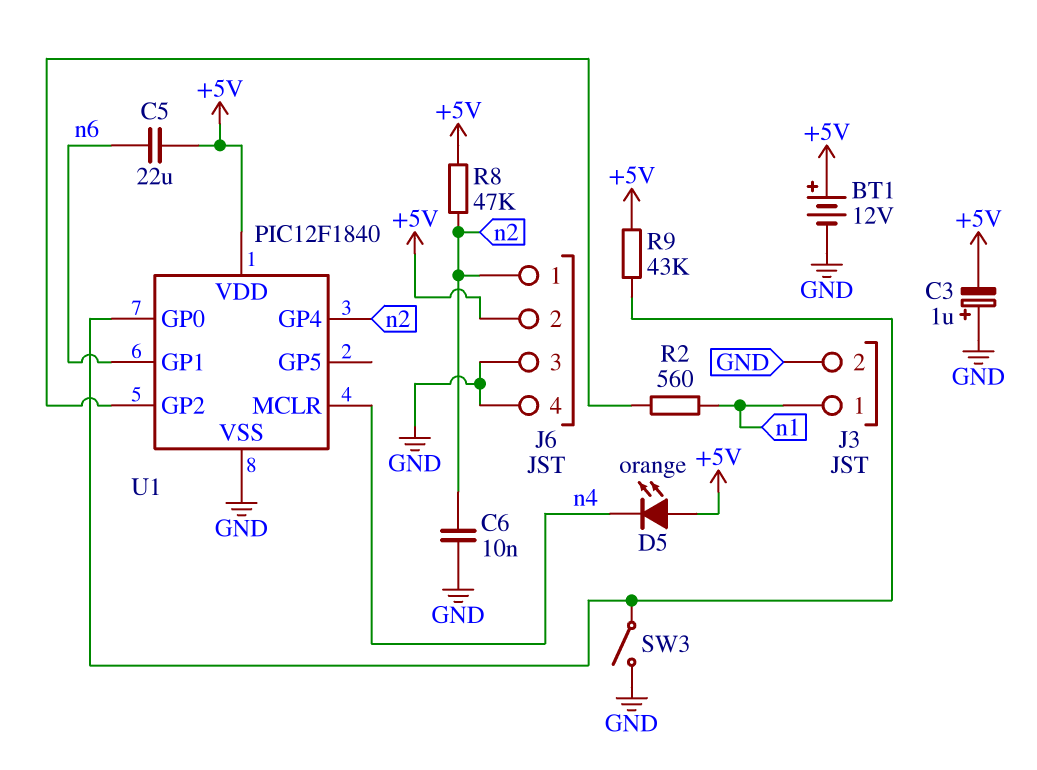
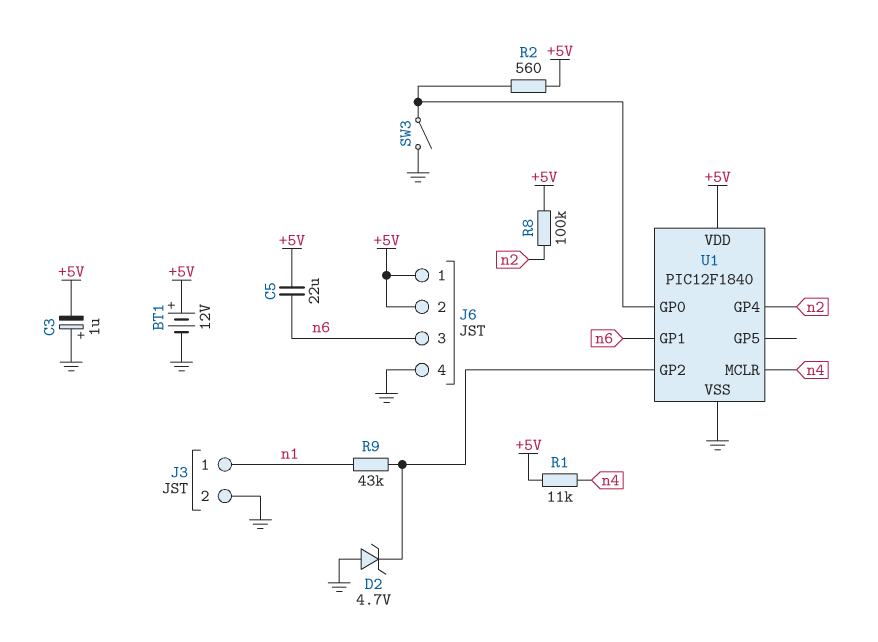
C6: 10nF (GND, n2) -> none
D2: none -> zener 4.7V (A GND, K U1/GP2)
D5: LED orange (A +5V, K n4) -> none
J6 pin 1: n2 -> +5V
J6 pin 3: GND -> n6
R1: none -> 11k (+5V, n4)
R2: 560 (U1/GP2, n1) -> 560 (+5V, U1/GP0)
R8: 47k (+5V, n2) -> 100k (+5V, n2)
R9: 43k (+5V, U1/GP0) -> 43k (U1/GP2, n1)

